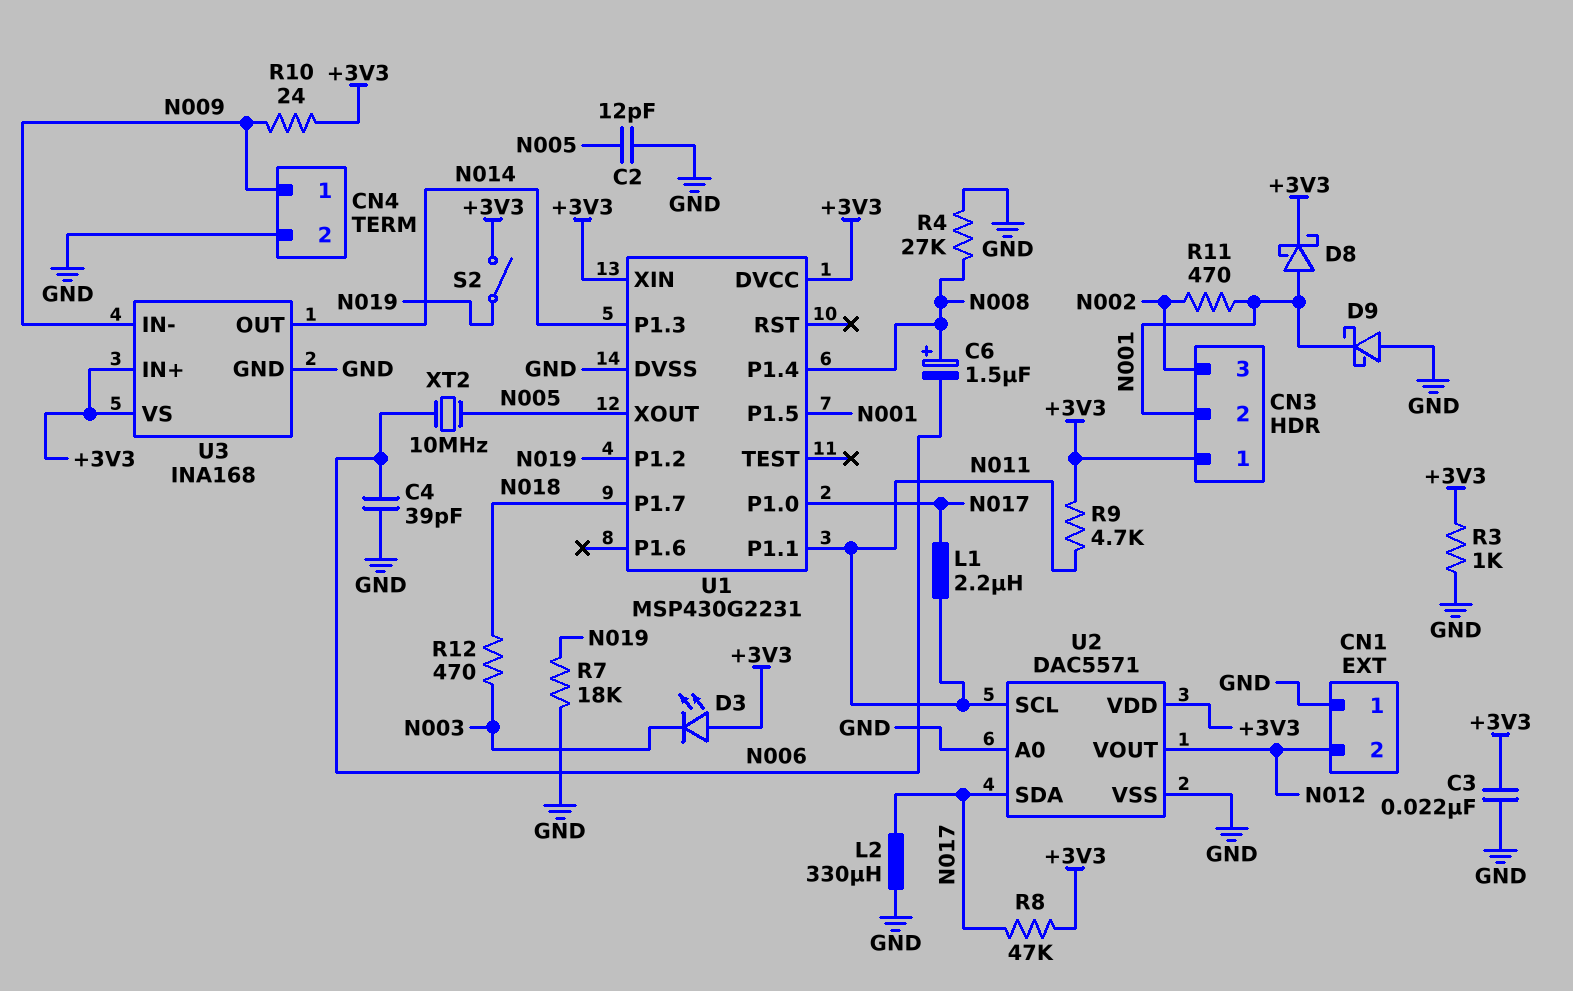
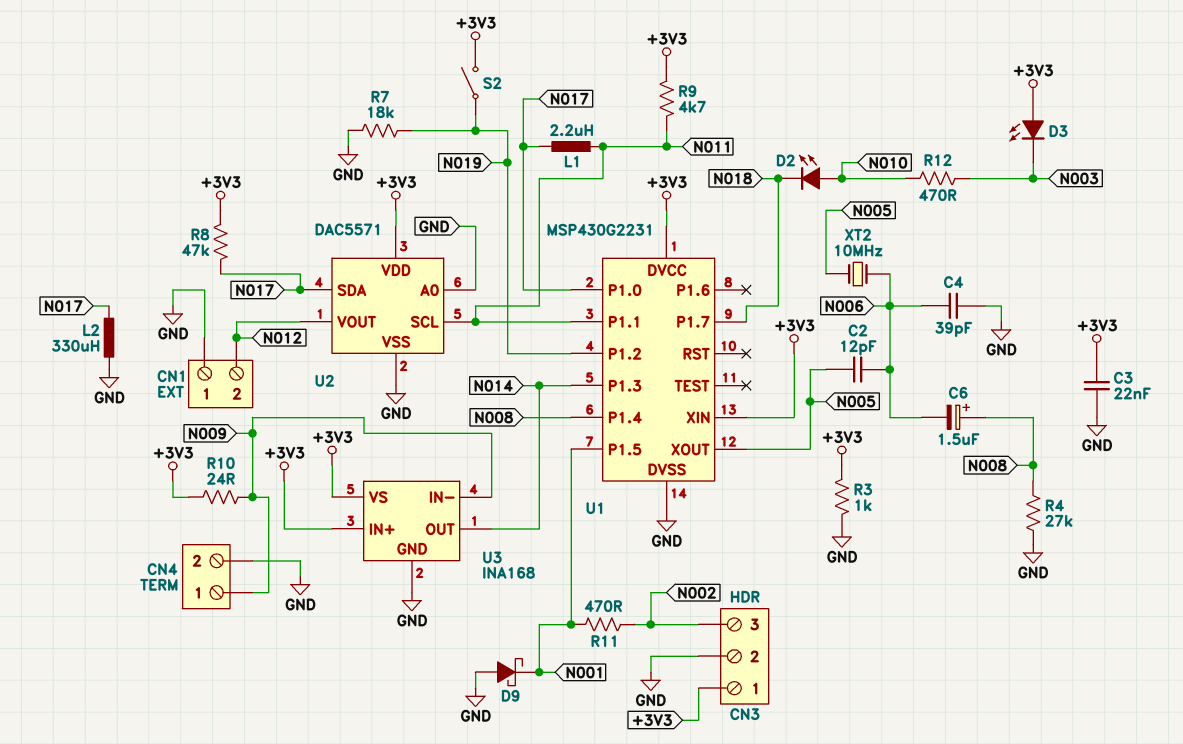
C2: 12pF (GND, N005) -> 12pF (N005, N006)
CN3 pin 2: N001 -> GND
D2: none -> LED (A N010, K N018)
D8: schottky (A N001, K +3V3) -> none
R12: 470 (N003, N018) -> 470 (N003, N010)

